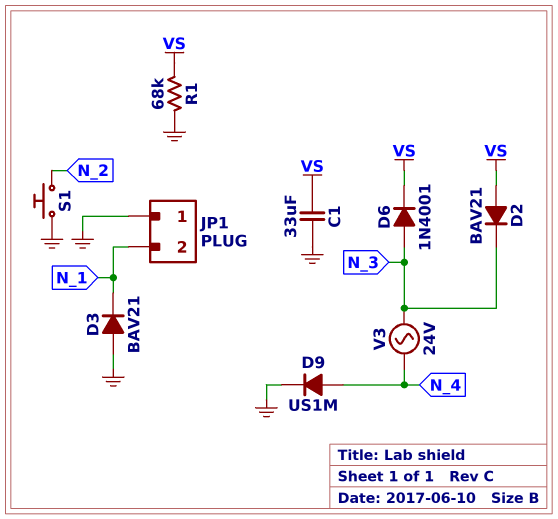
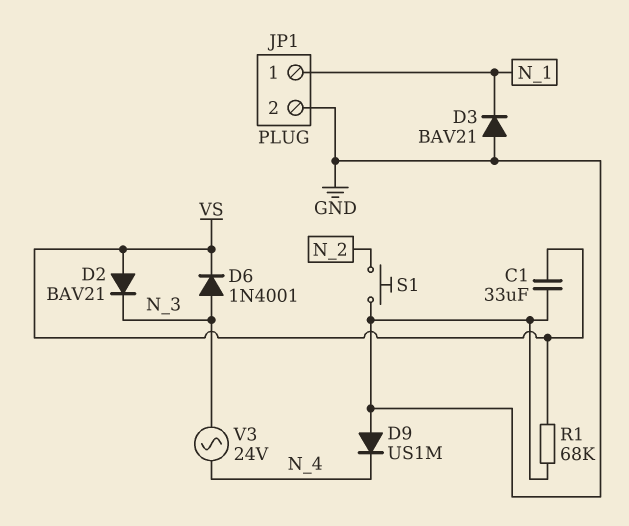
D9: diode US1M (A N_4, K GND) -> diode US1M (A GND, K N_4)
JP1 pin 1: GND -> N_1
JP1 pin 2: N_1 -> GND

